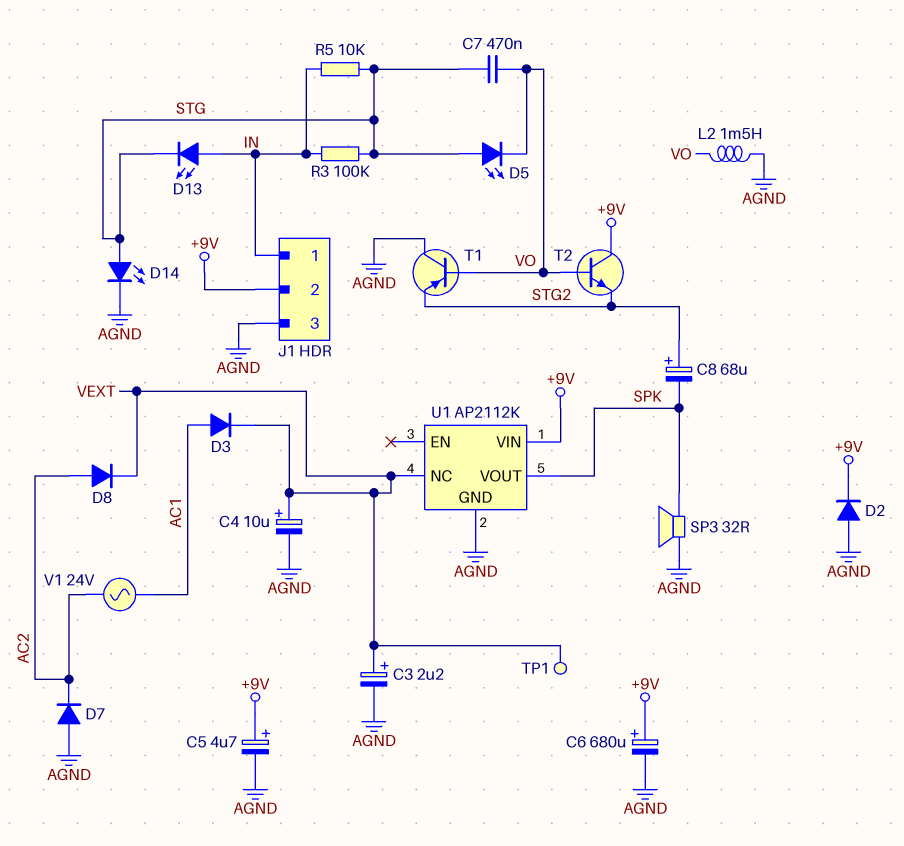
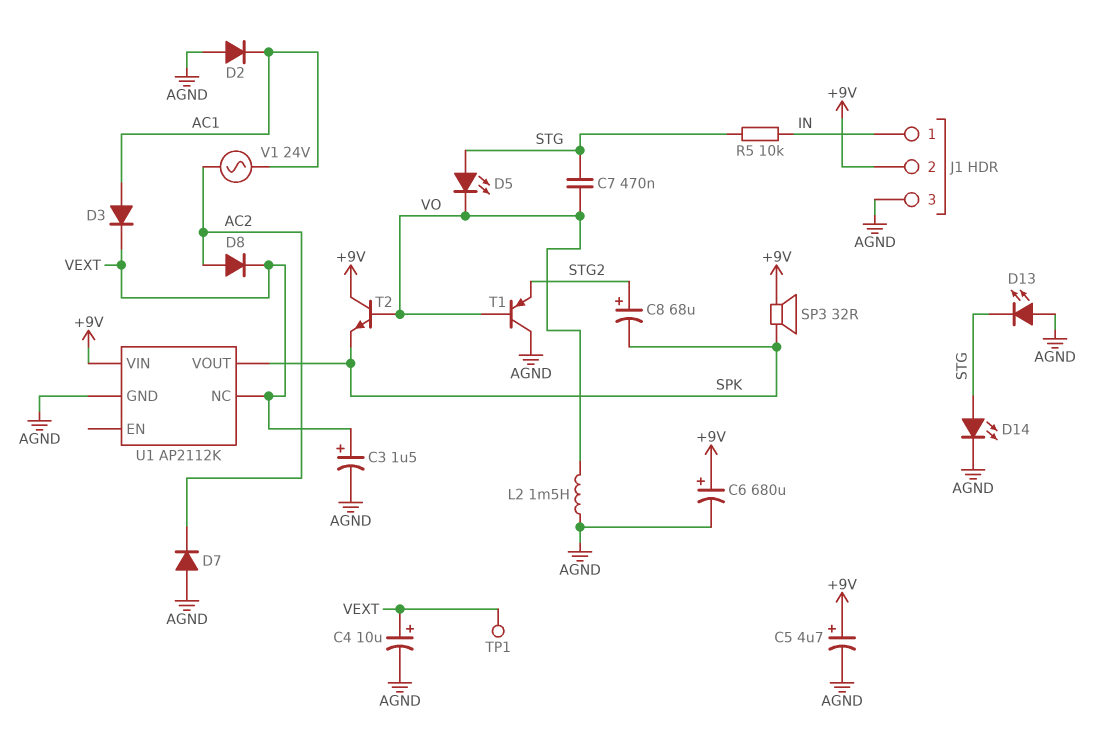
C3: 2.2uF (plus VEXT, minus AGND) -> 1.5uF (plus VEXT, minus AGND)
D2: diode (A AGND, K +9V) -> diode (A AGND, K AC1)
D13: LED (A IN, K STG) -> LED (A AGND, K STG)
R3: 100k (IN, STG) -> none
SP3: speaker 32R (AGND, SPK) -> speaker 32R (+9V, SPK)
T2: NPN (B VO, C +9V, E STG2) -> NPN (B VO, C +9V, E SPK)

